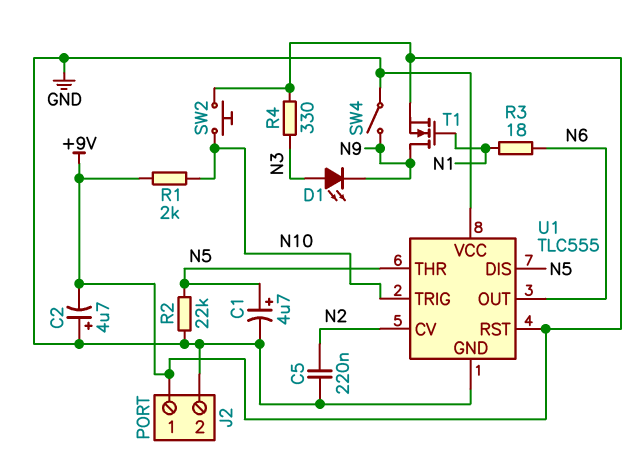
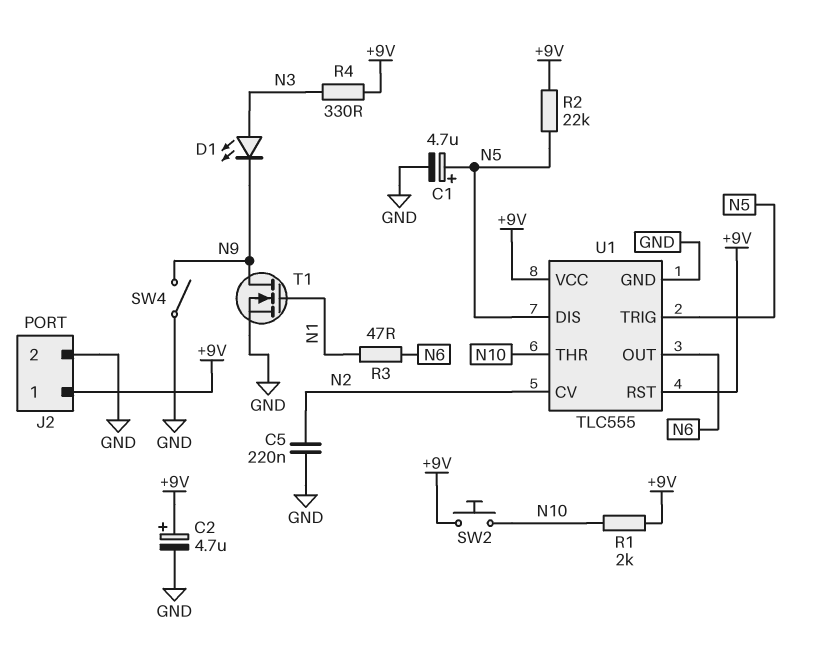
C2: 4.7uF (plus GND, minus +9V) -> 4.7uF (plus +9V, minus GND)
R2: 22k (GND, N5) -> 22k (+9V, N5)
R3: 18 (N1, N6) -> 47 (N1, N6)
T1: NMOS (G N1, D N9, S +9V) -> NMOS (G N1, D N9, S GND)
U1 pin THR: N5 -> N10
U1 pin TRIG: N10 -> N5
U1 pin VCC: GND -> +9V

